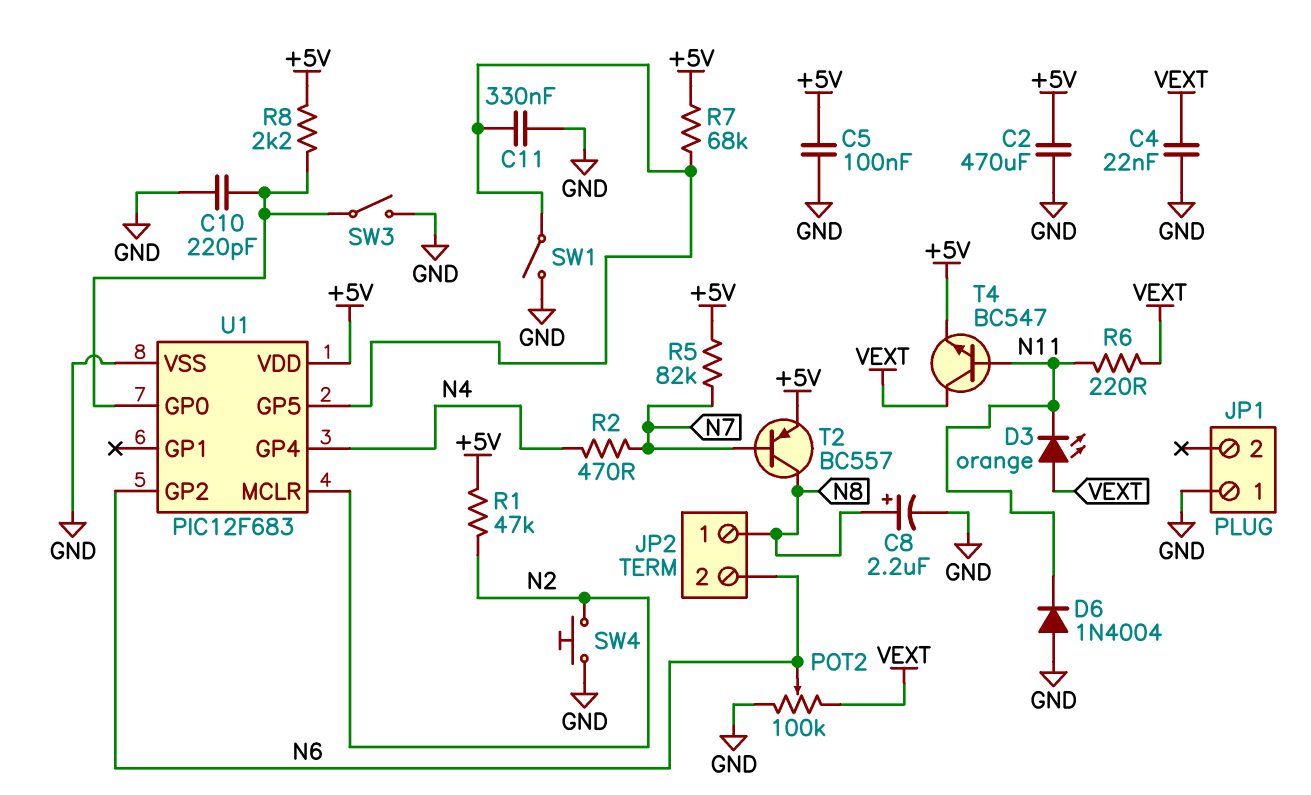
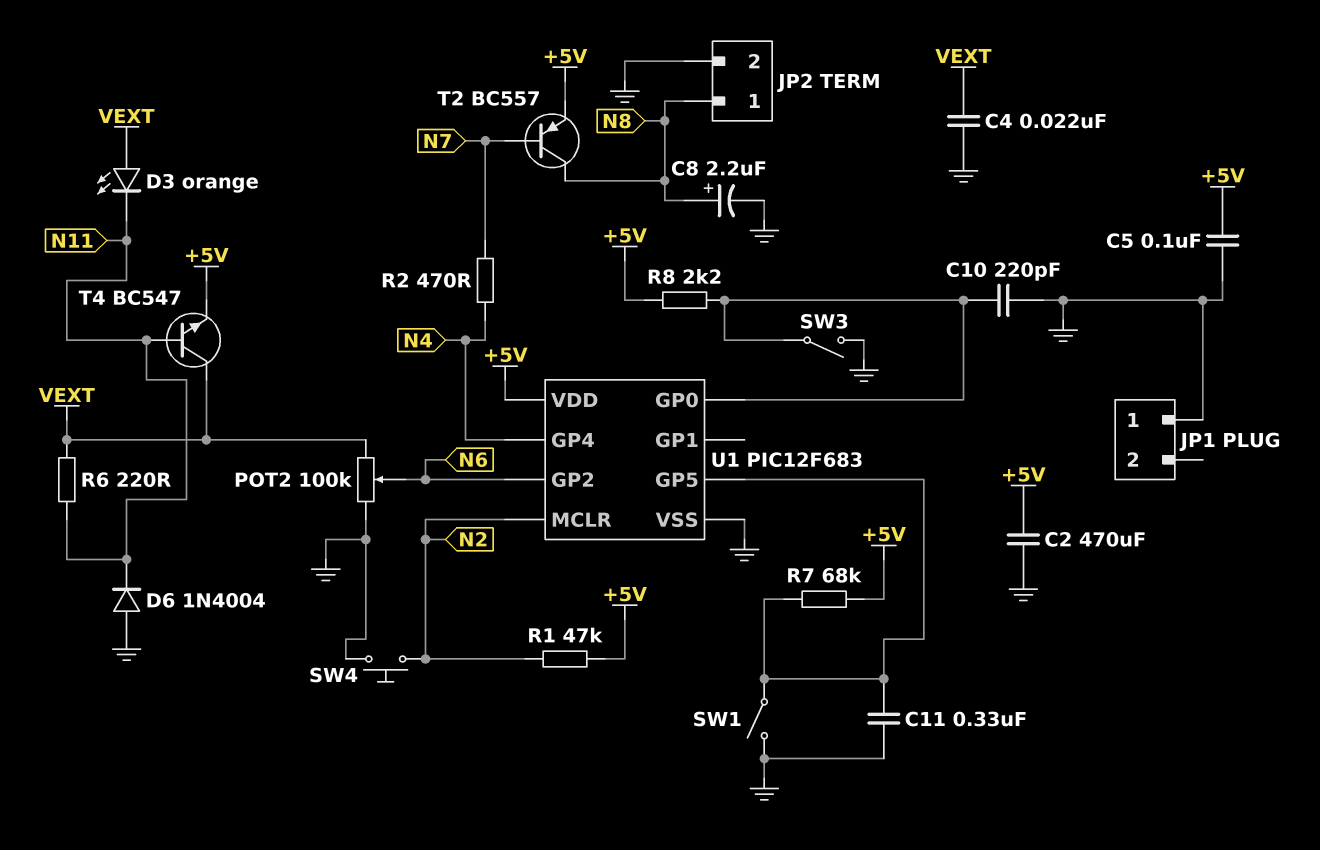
JP2 pin 2: N6 -> GND
R5: 82k (+5V, N7) -> none

